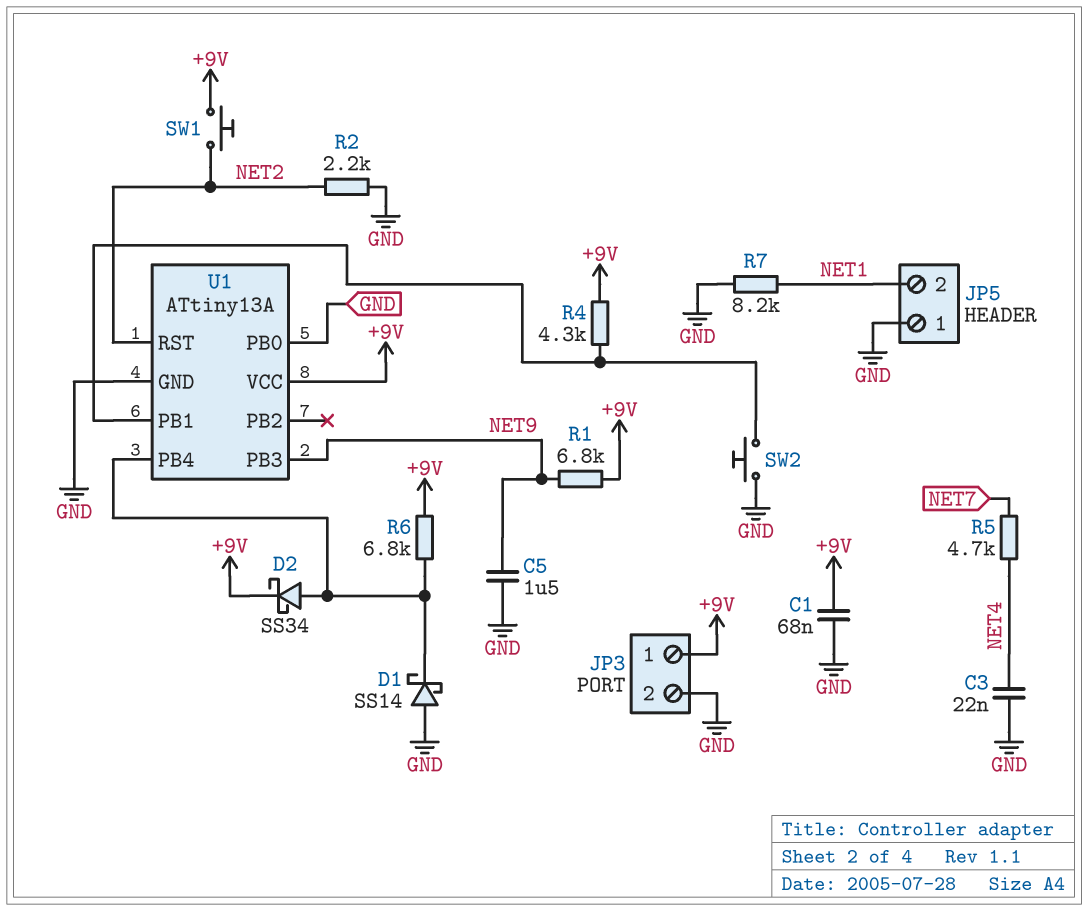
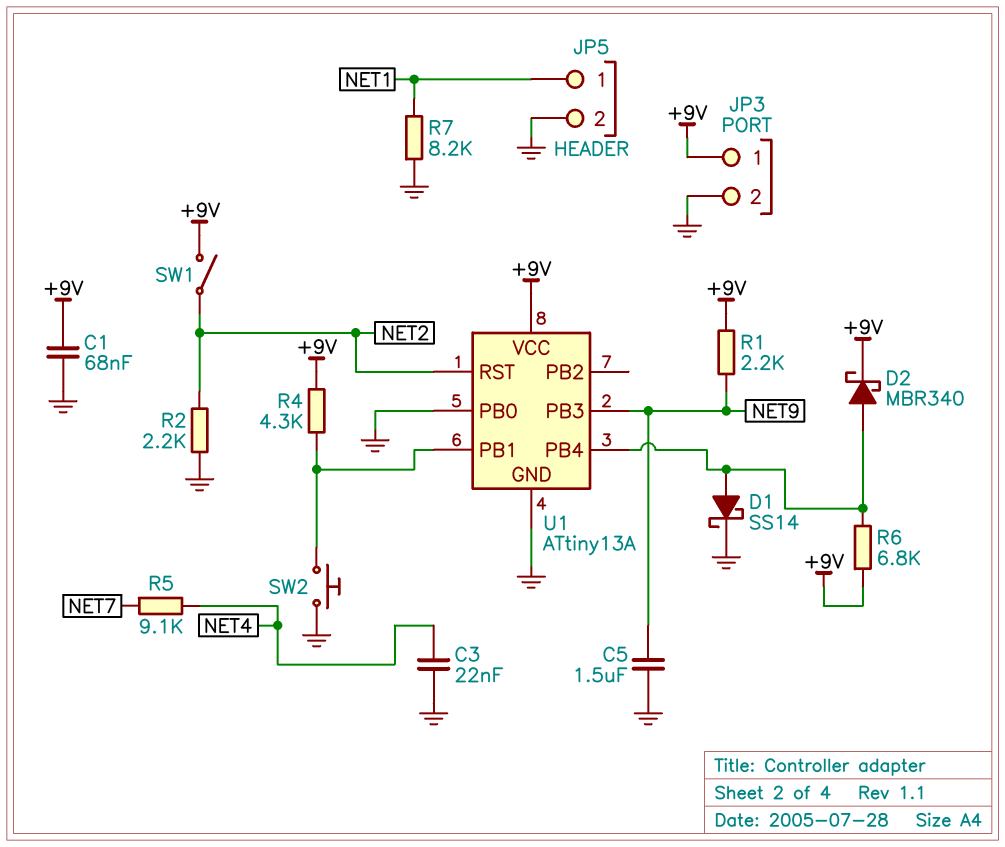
D1: schottky SS14 (A GND, K U1/PB4) -> schottky SS14 (A U1/PB4, K GND)
D2: schottky SS34 (A U1/PB4, K +9V) -> schottky MBR340 (A U1/PB4, K +9V)
JP5 pin 1: GND -> NET1
JP5 pin 2: NET1 -> GND
R1: 6.8k (+9V, NET9) -> 2.2k (+9V, NET9)
R5: 4.7k (NET4, NET7) -> 9.1k (NET4, NET7)
SW1: button (+9V, NET2) -> switch (+9V, NET2)

